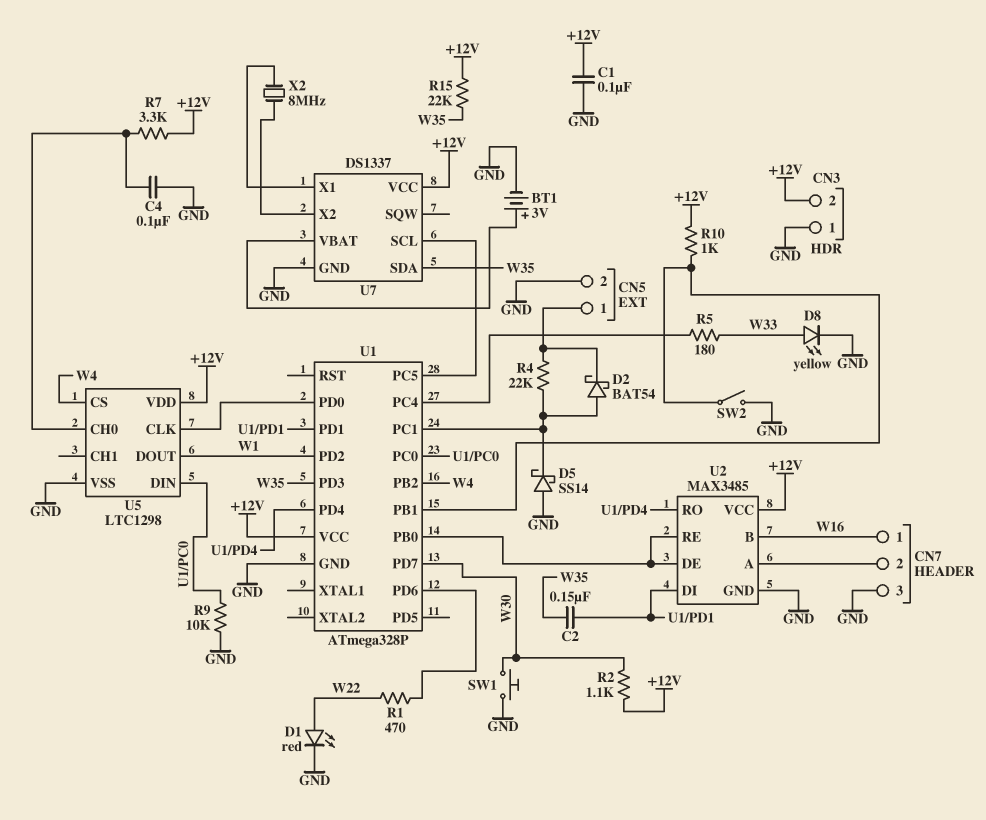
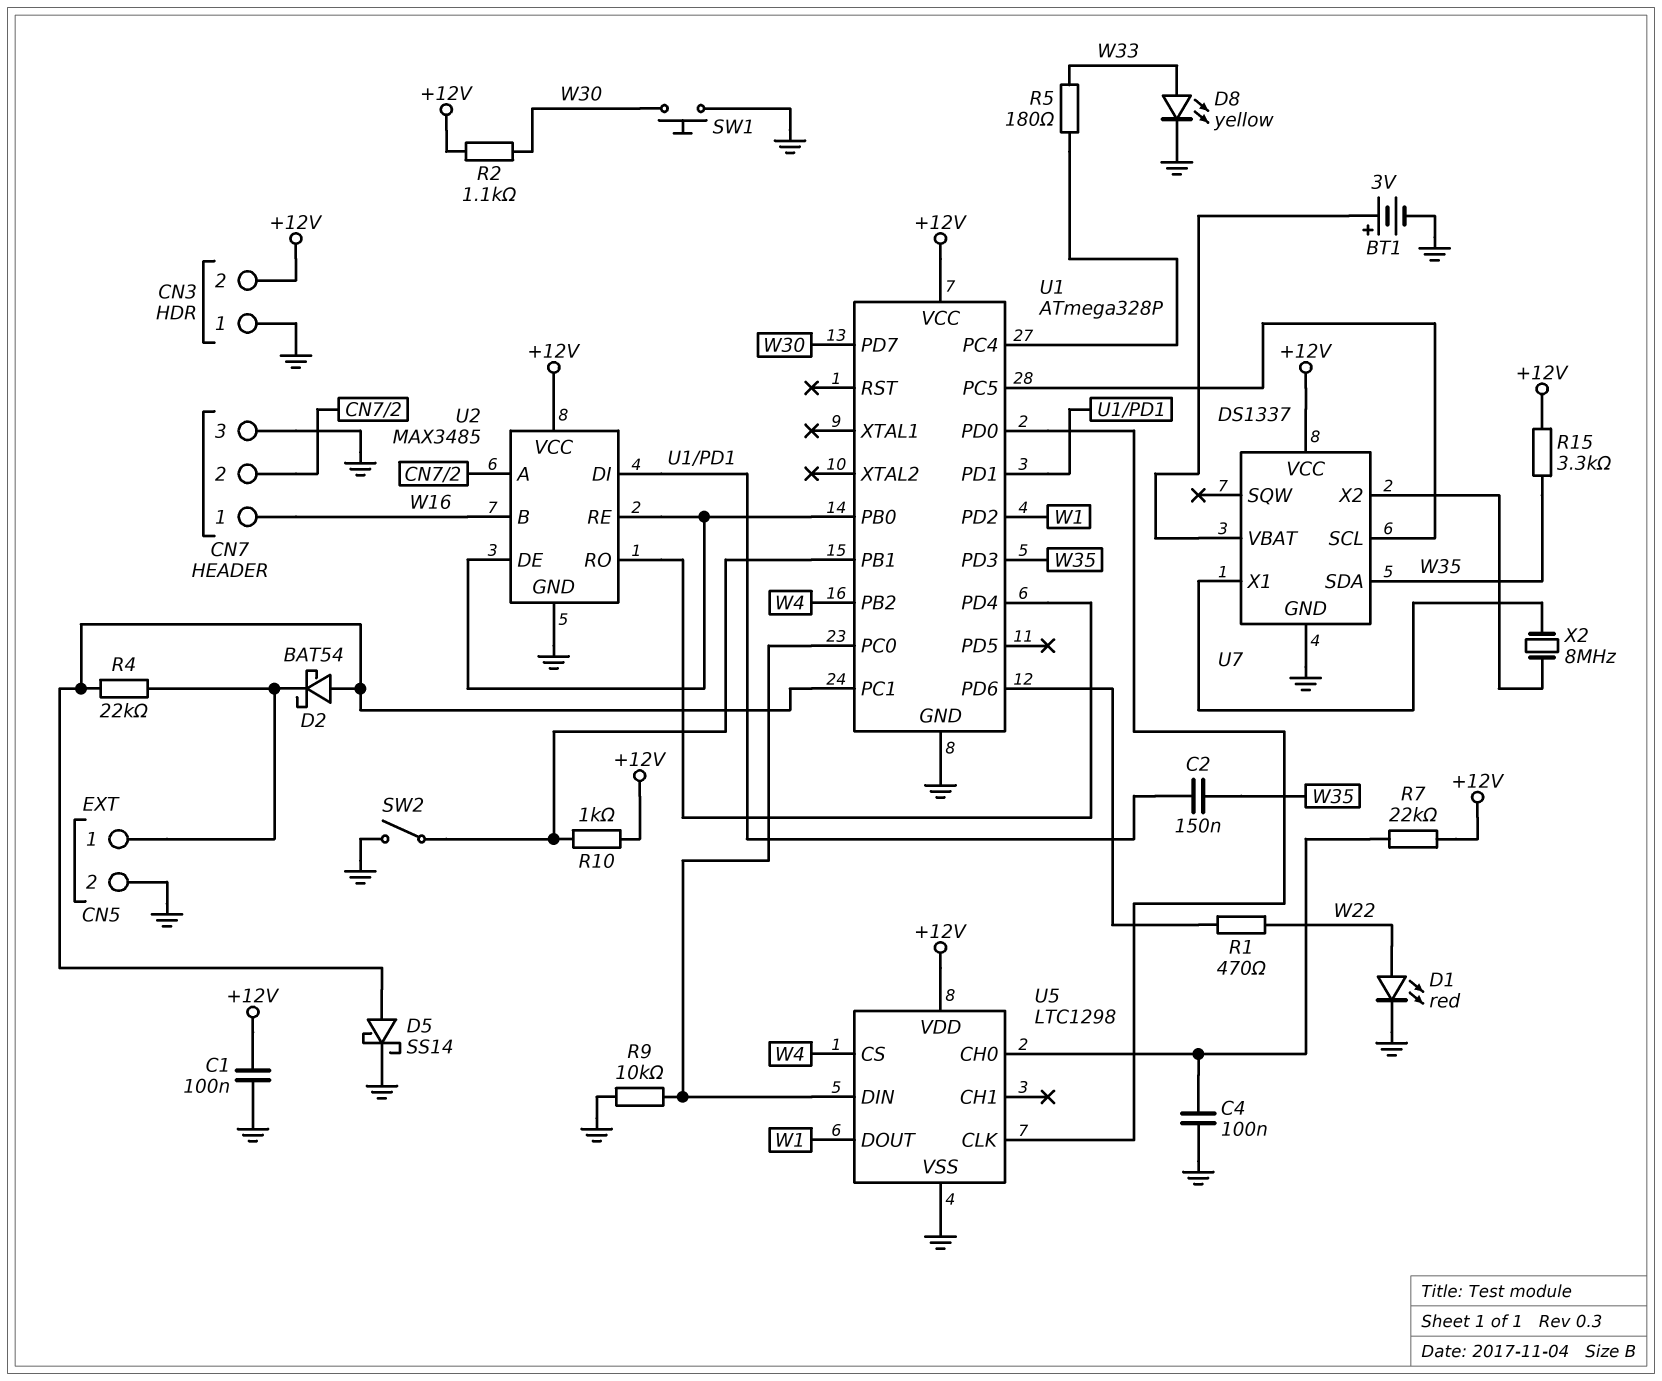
D5: schottky SS14 (A GND, K U1/PC1) -> schottky SS14 (A U1/PC1, K GND)
R7: 3.3k (+12V, U5/CH0) -> 22k (+12V, U5/CH0)
R15: 22k (+12V, W35) -> 3.3k (+12V, W35)

